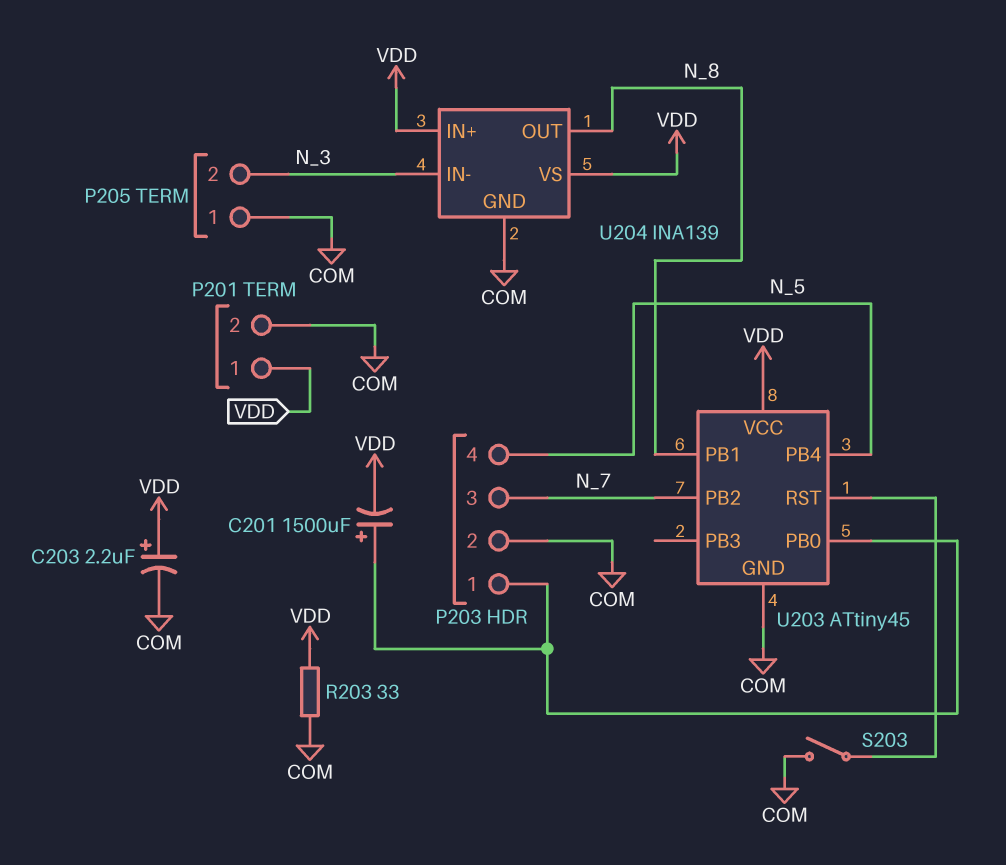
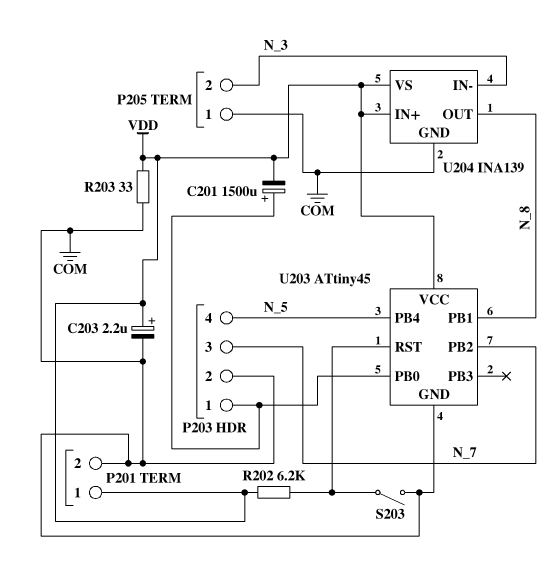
R202: none -> 6.2k (U203/RST, VDD)

